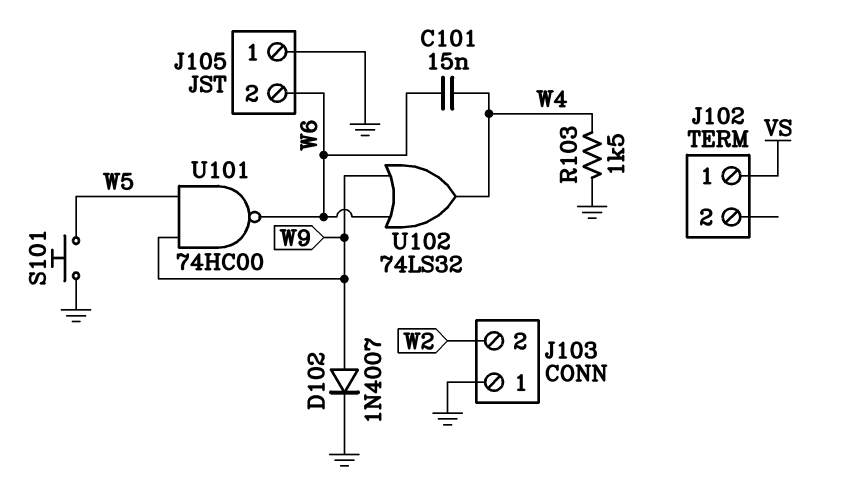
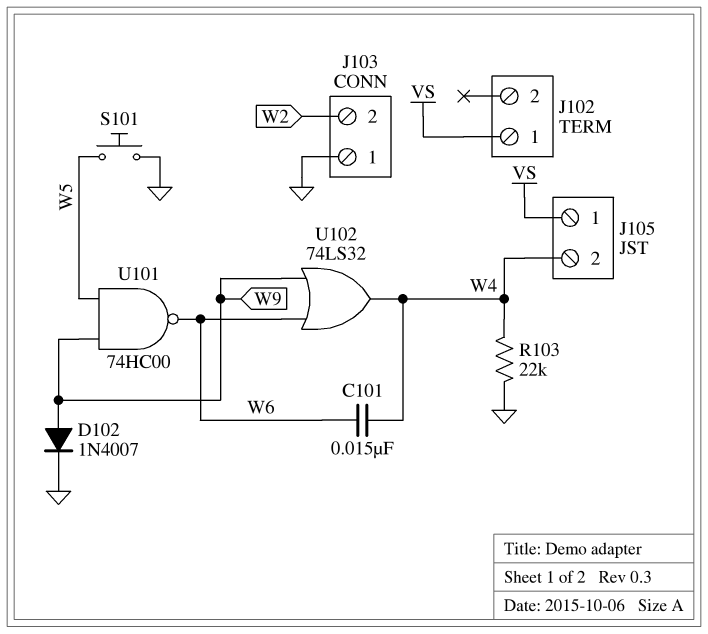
J105 pin 1: GND -> VS
J105 pin 2: W6 -> W4
R103: 1.5k (GND, W4) -> 22k (GND, W4)

